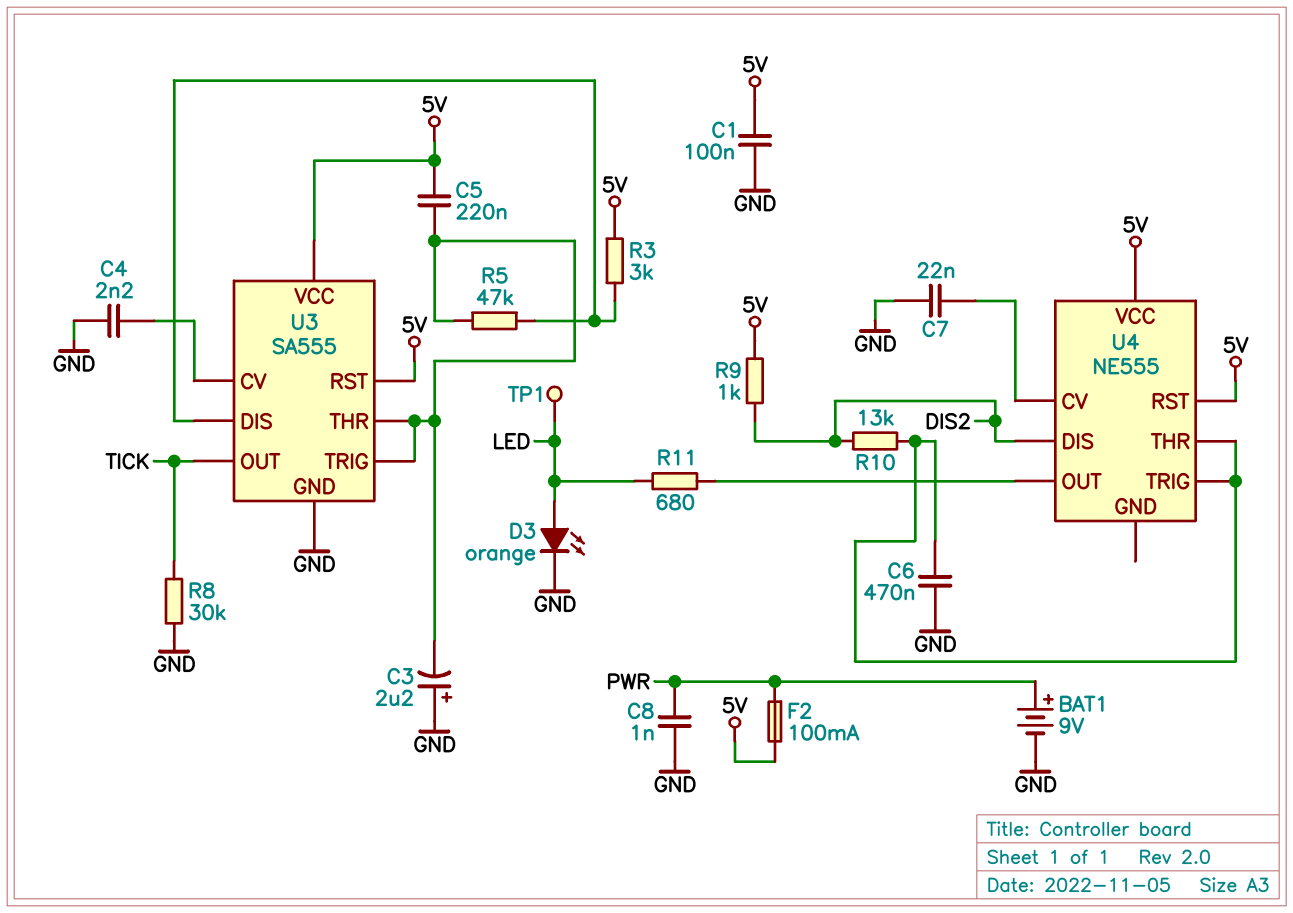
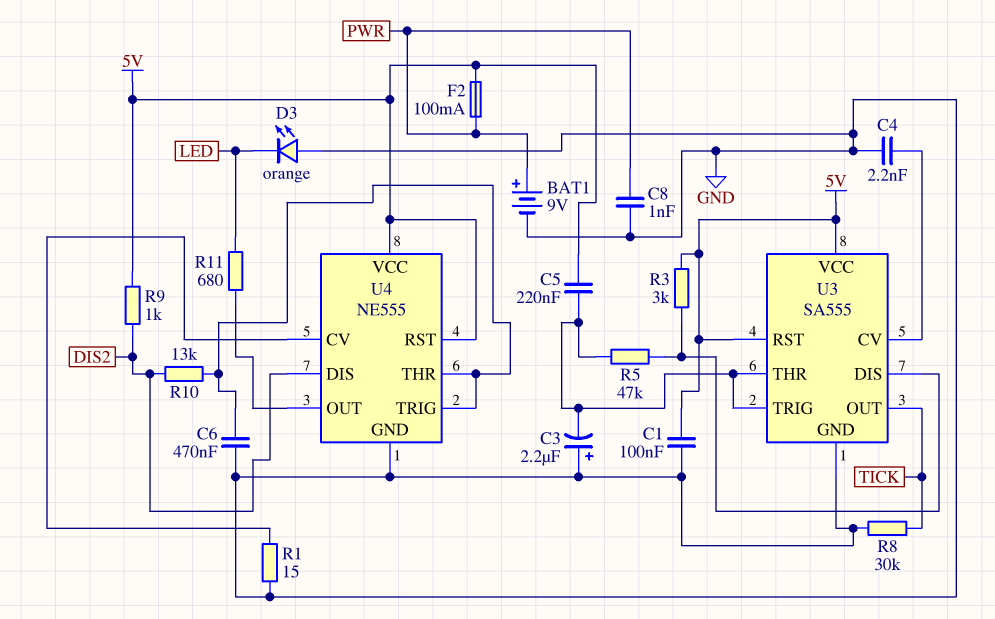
C7: 22nF (GND, U4/CV) -> none
D3: LED orange (A LED, K GND) -> LED orange (A GND, K LED)
R1: none -> 15 (GND, U4/CV)
TP1: test point (LED) -> none
U4 pin GND: none -> GND

